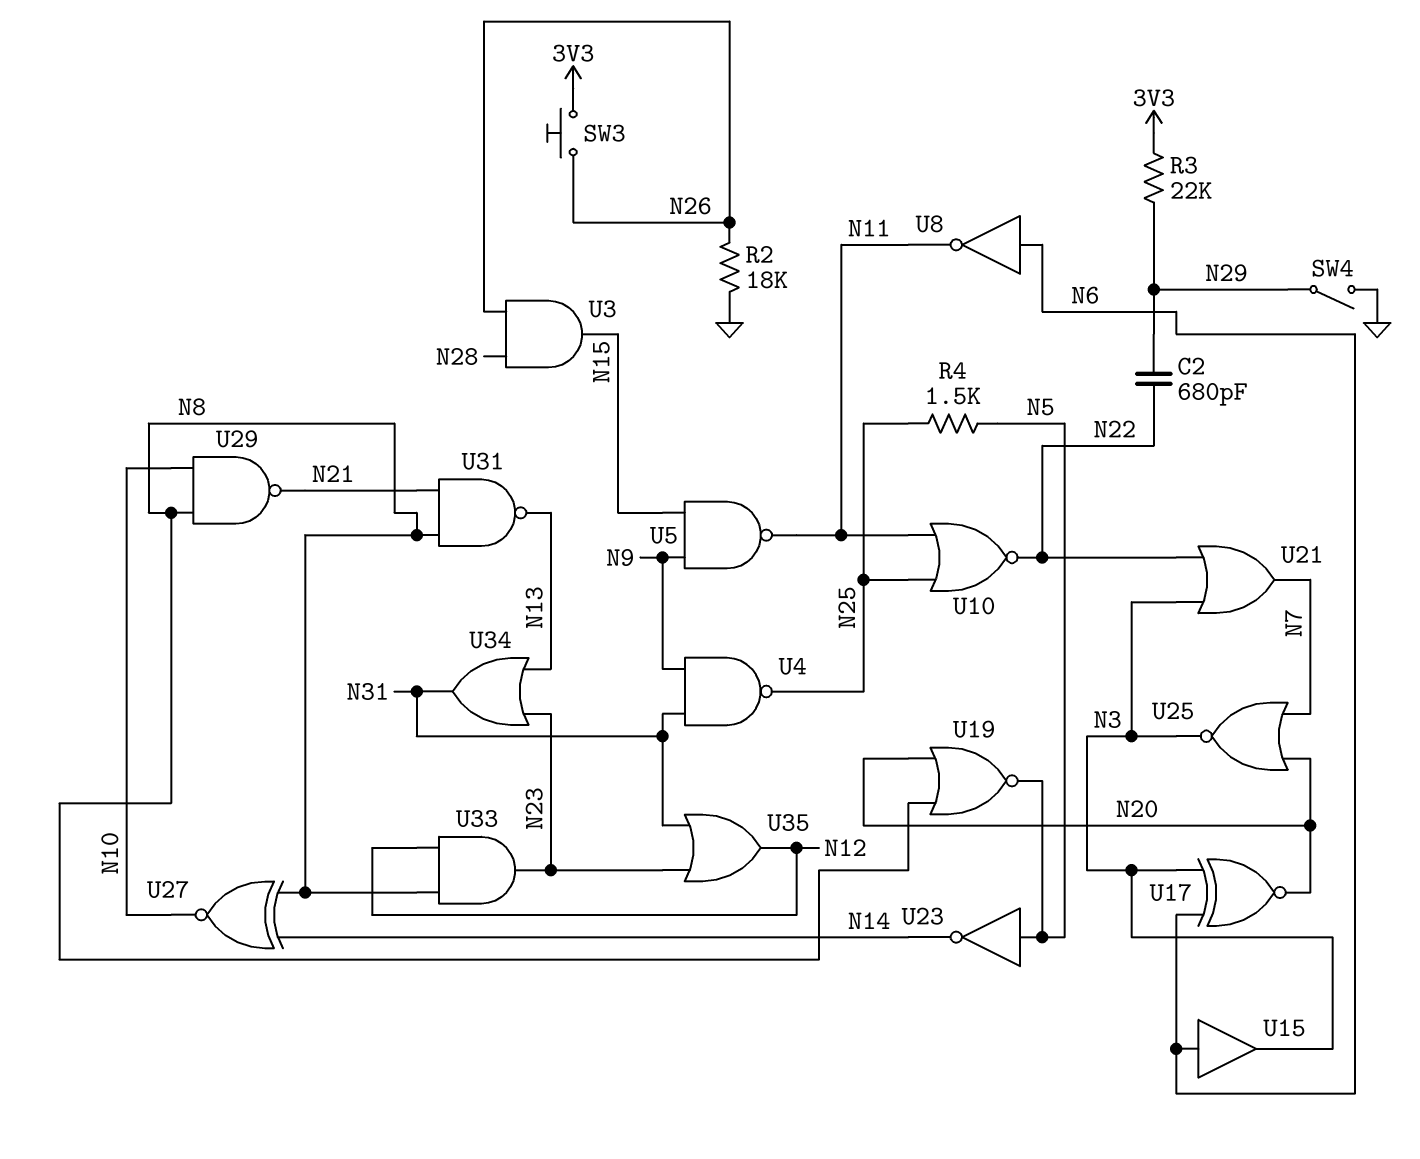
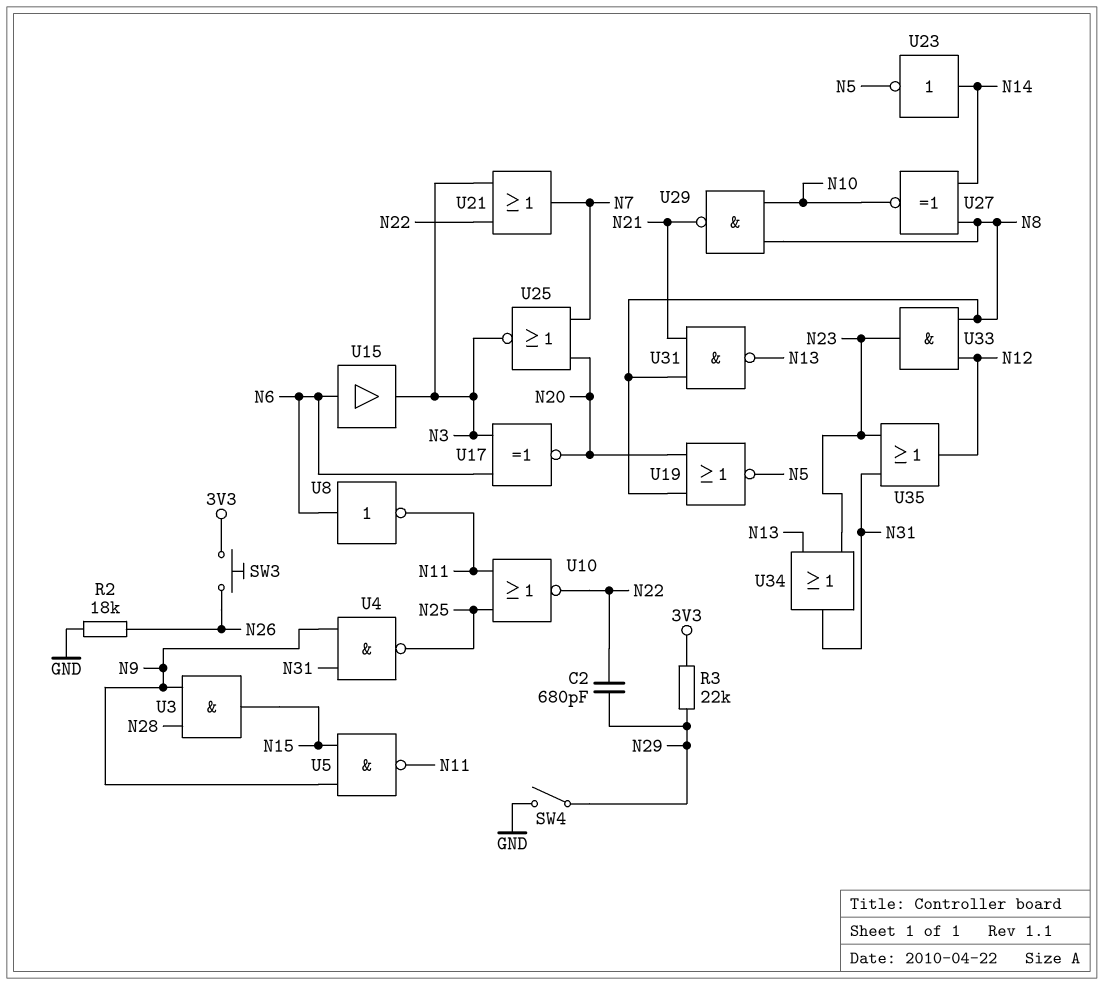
R4: 1.5k (N5, N25) -> none
U3: AND (in N26, in N28, out N15) -> AND (in N9, in N28, out N15)
U23: NOT (in N5, out N14) -> NOT (in N14, out N5)

